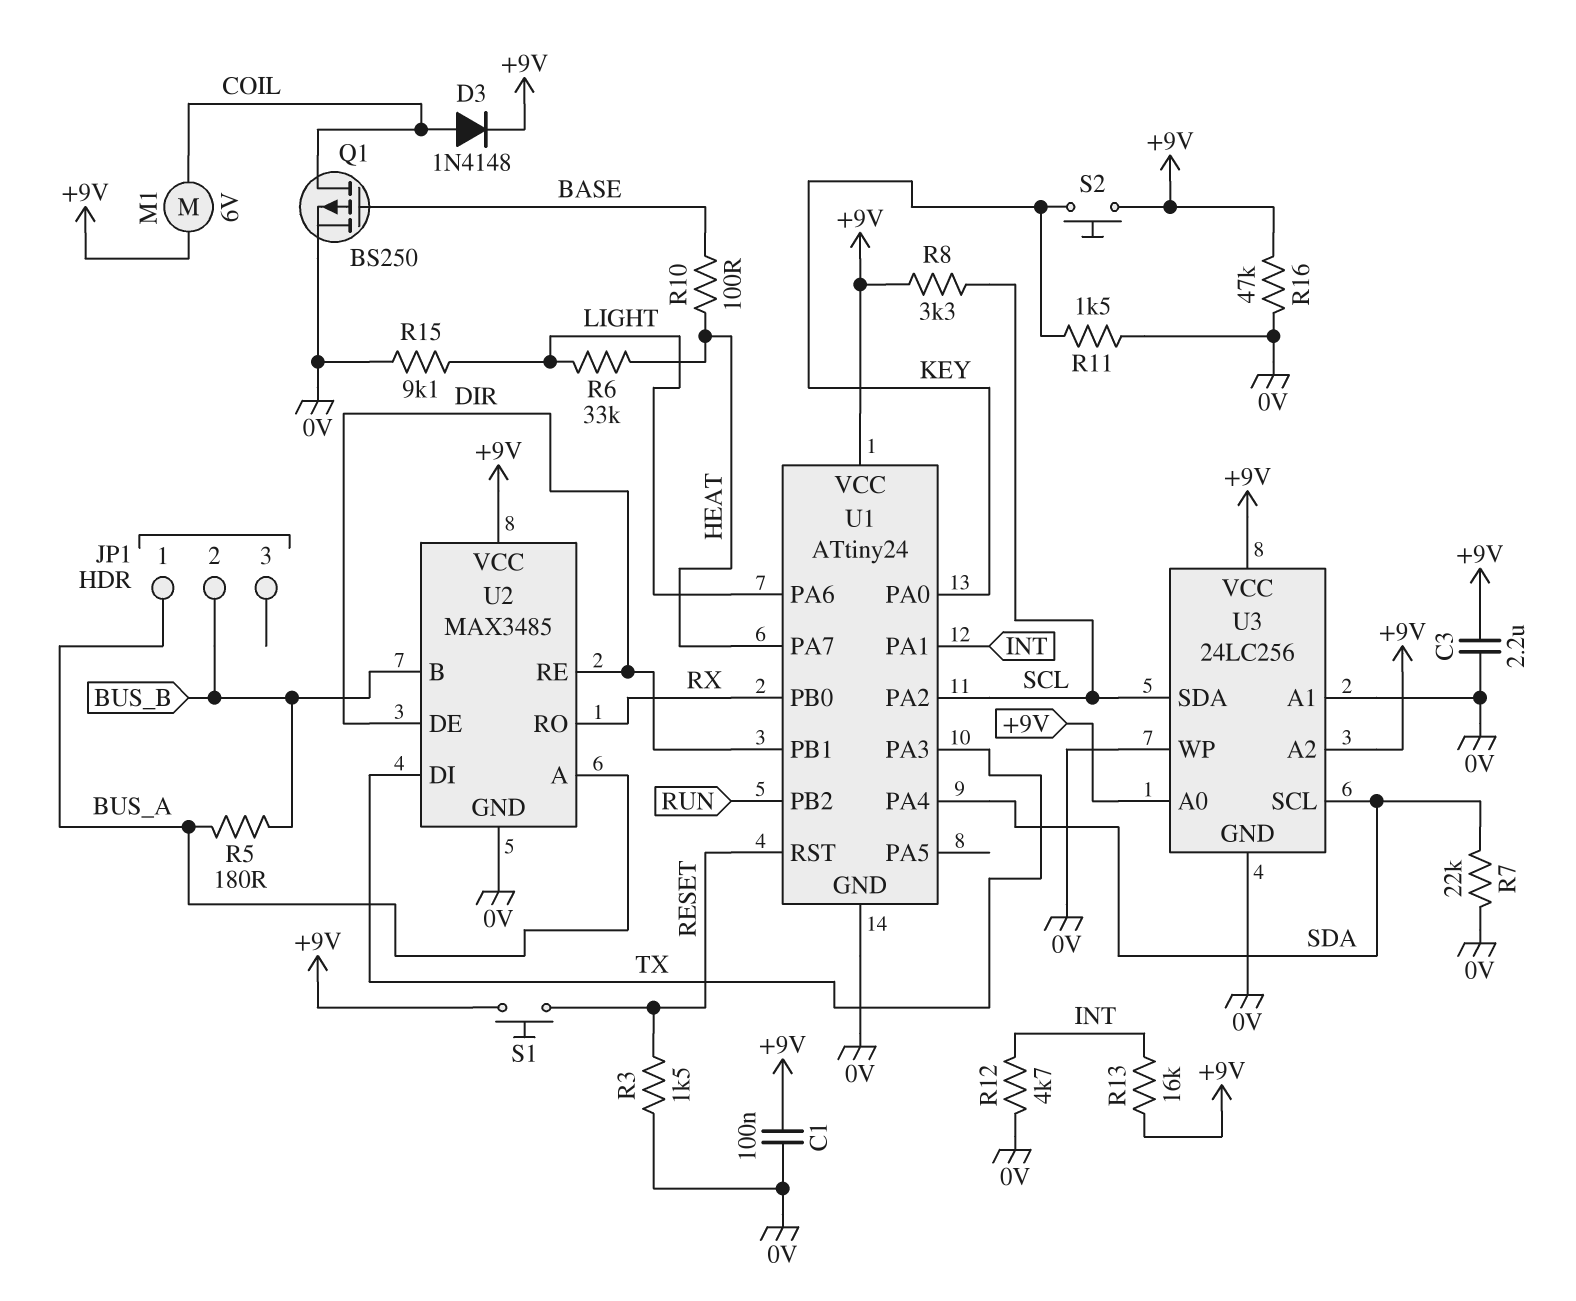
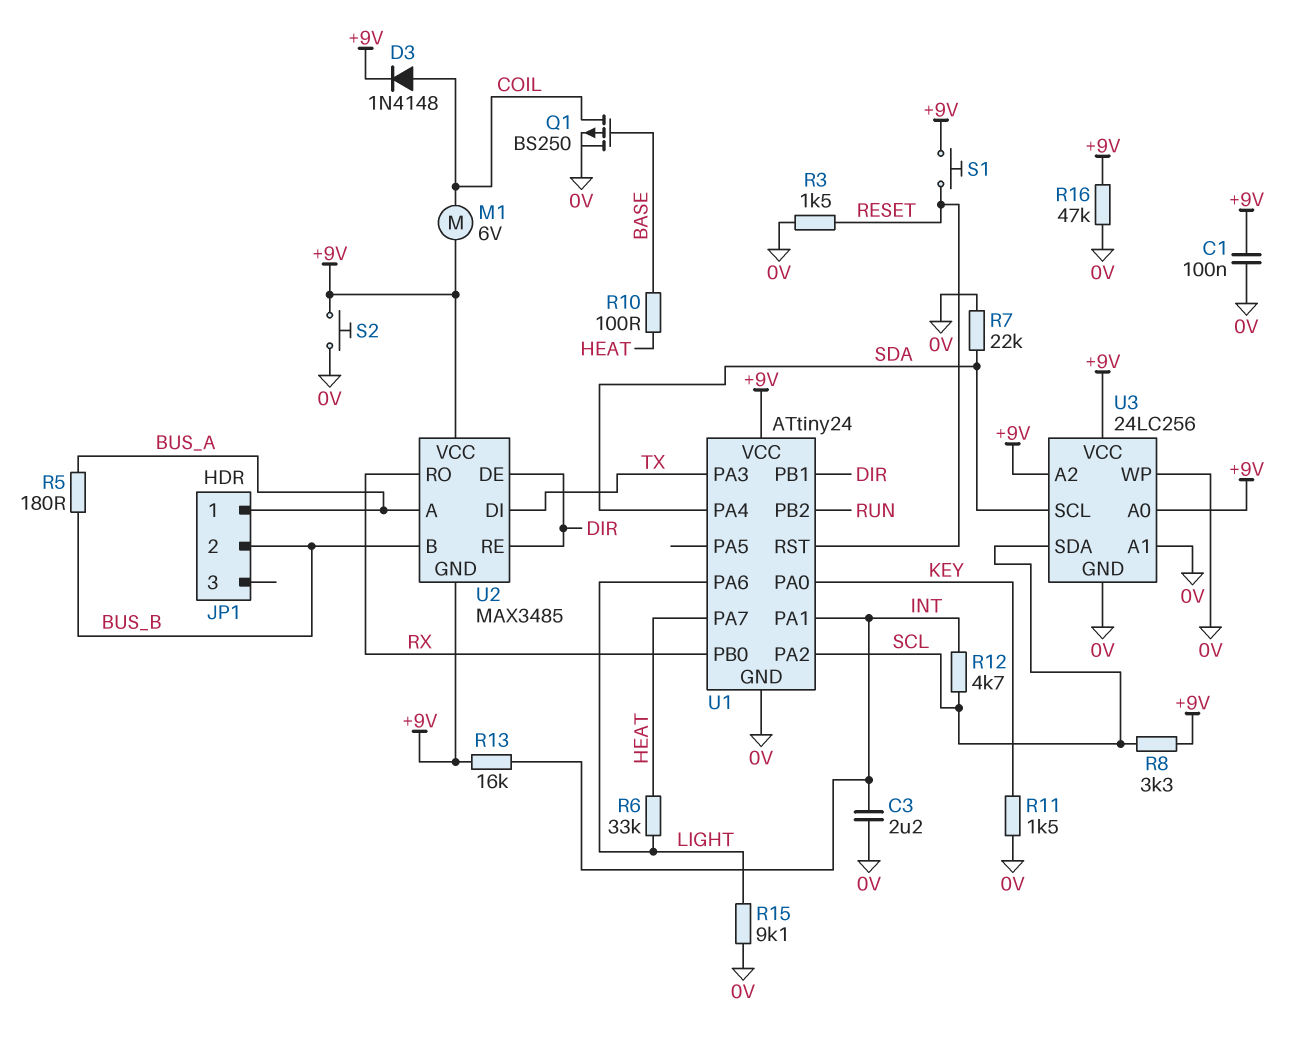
C3: 2.2uF (+9V, 0V) -> 2.2uF (0V, INT)
R12: 4.7k (0V, INT) -> 4.7k (INT, SCL)
S2: button (+9V, KEY) -> button (+9V, 0V)
U2 pin GND: 0V -> +9V

